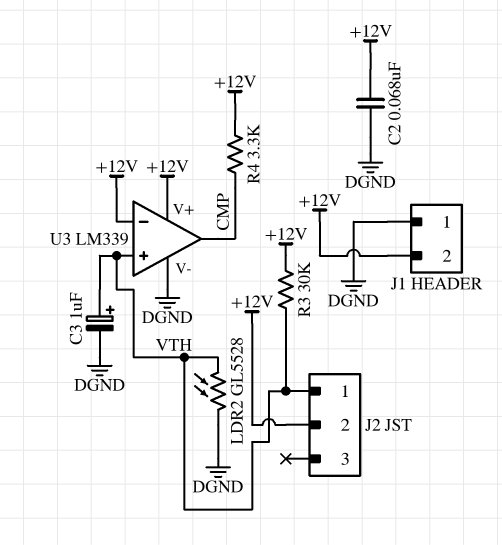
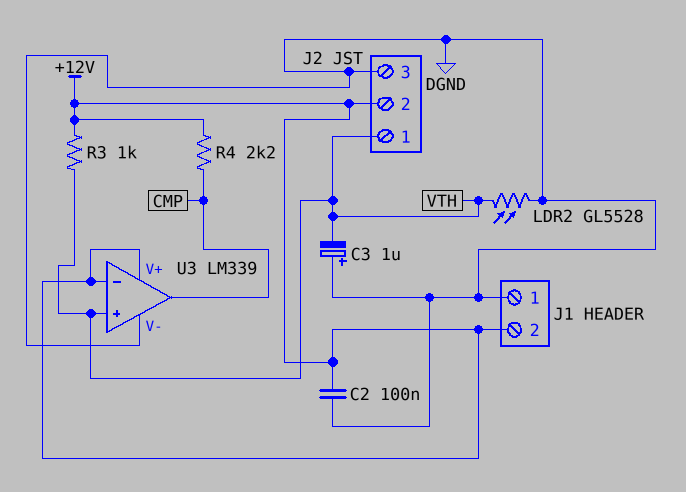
C2: 68nF (+12V, DGND) -> 100nF (+12V, DGND)
C3: 1uF (plus VTH, minus DGND) -> 1uF (plus DGND, minus VTH)
J2 pin 3: none -> DGND
R3: 30k (+12V, VTH) -> 1k (+12V, VTH)
R4: 3.3k (+12V, CMP) -> 2.2k (+12V, CMP)

